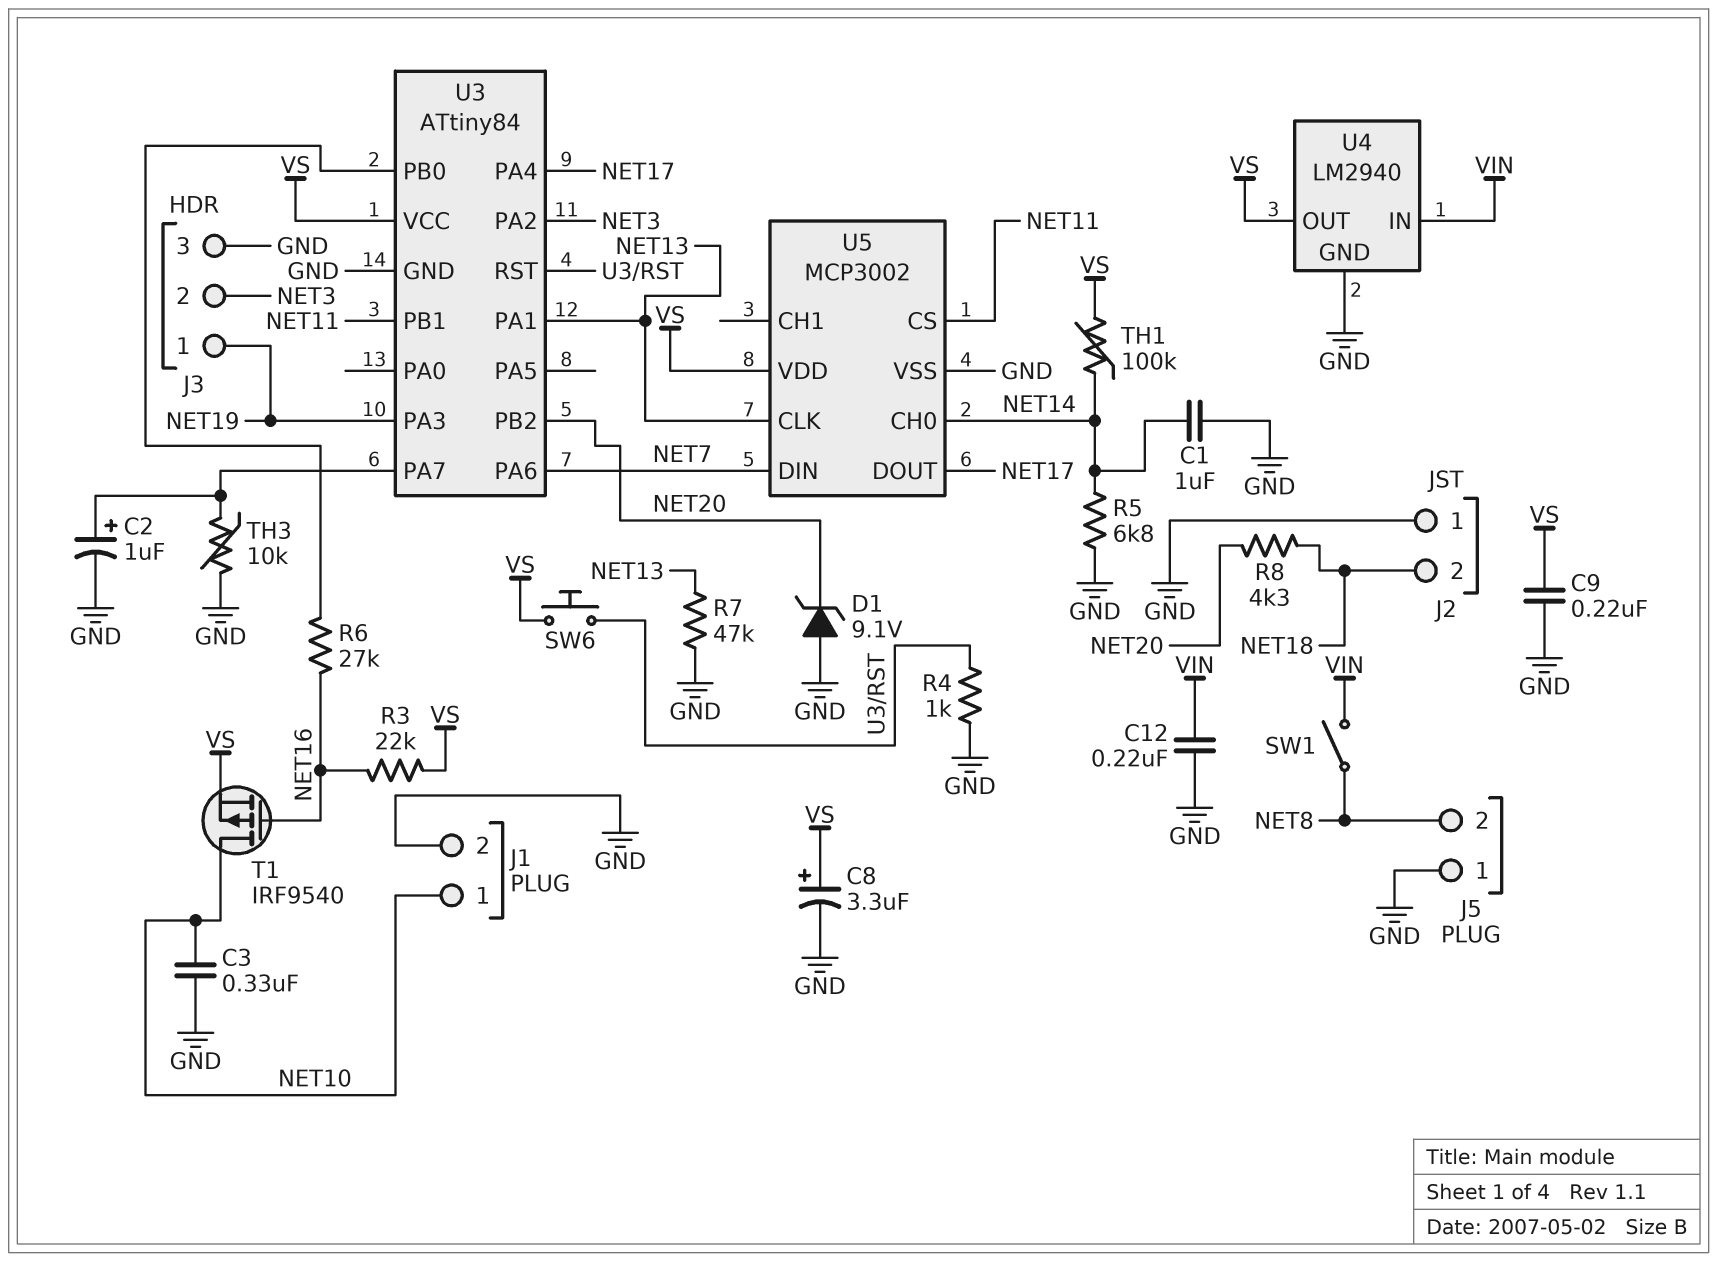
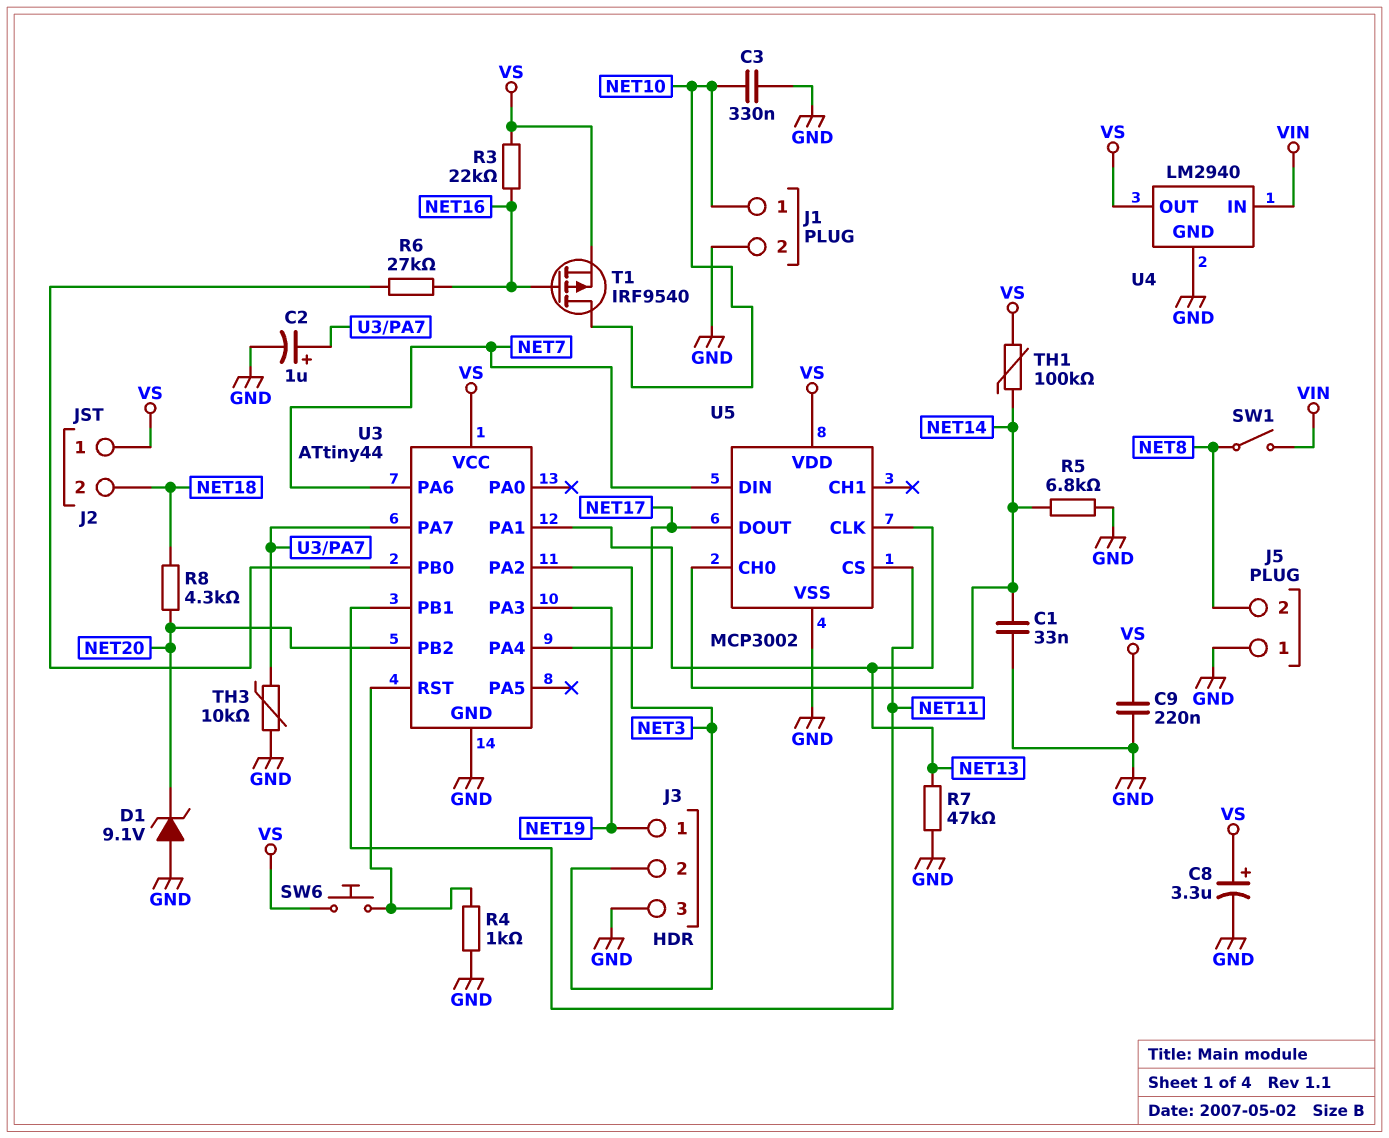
C1: 1uF (GND, NET14) -> 33nF (GND, NET14)
C12: 220nF (GND, VIN) -> none
J2 pin 1: GND -> VS
U3: ATtiny84 -> ATtiny44

